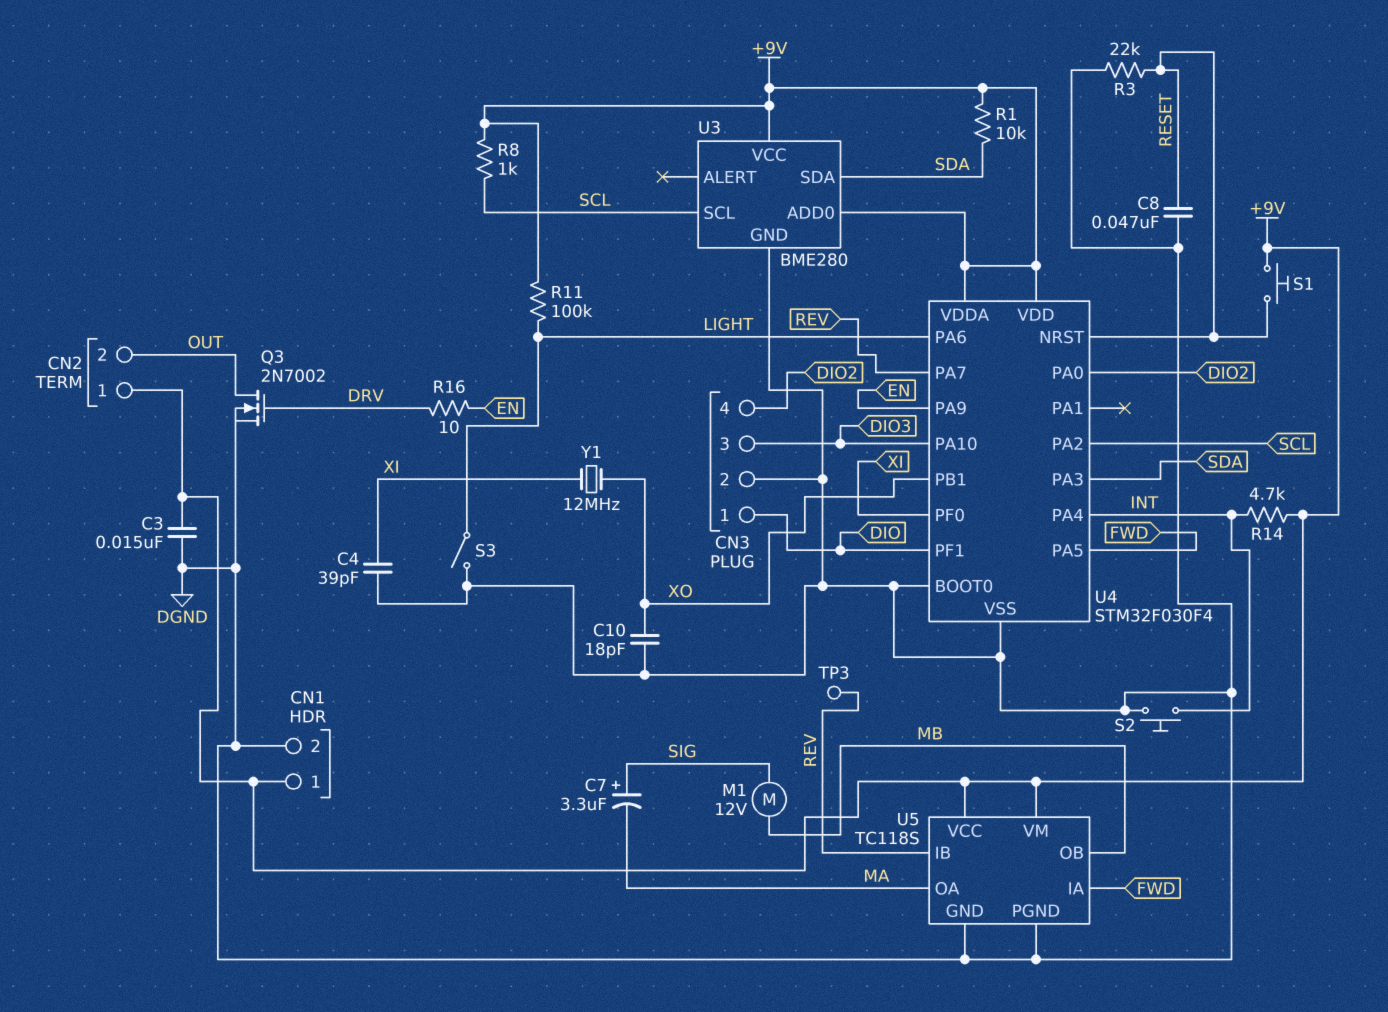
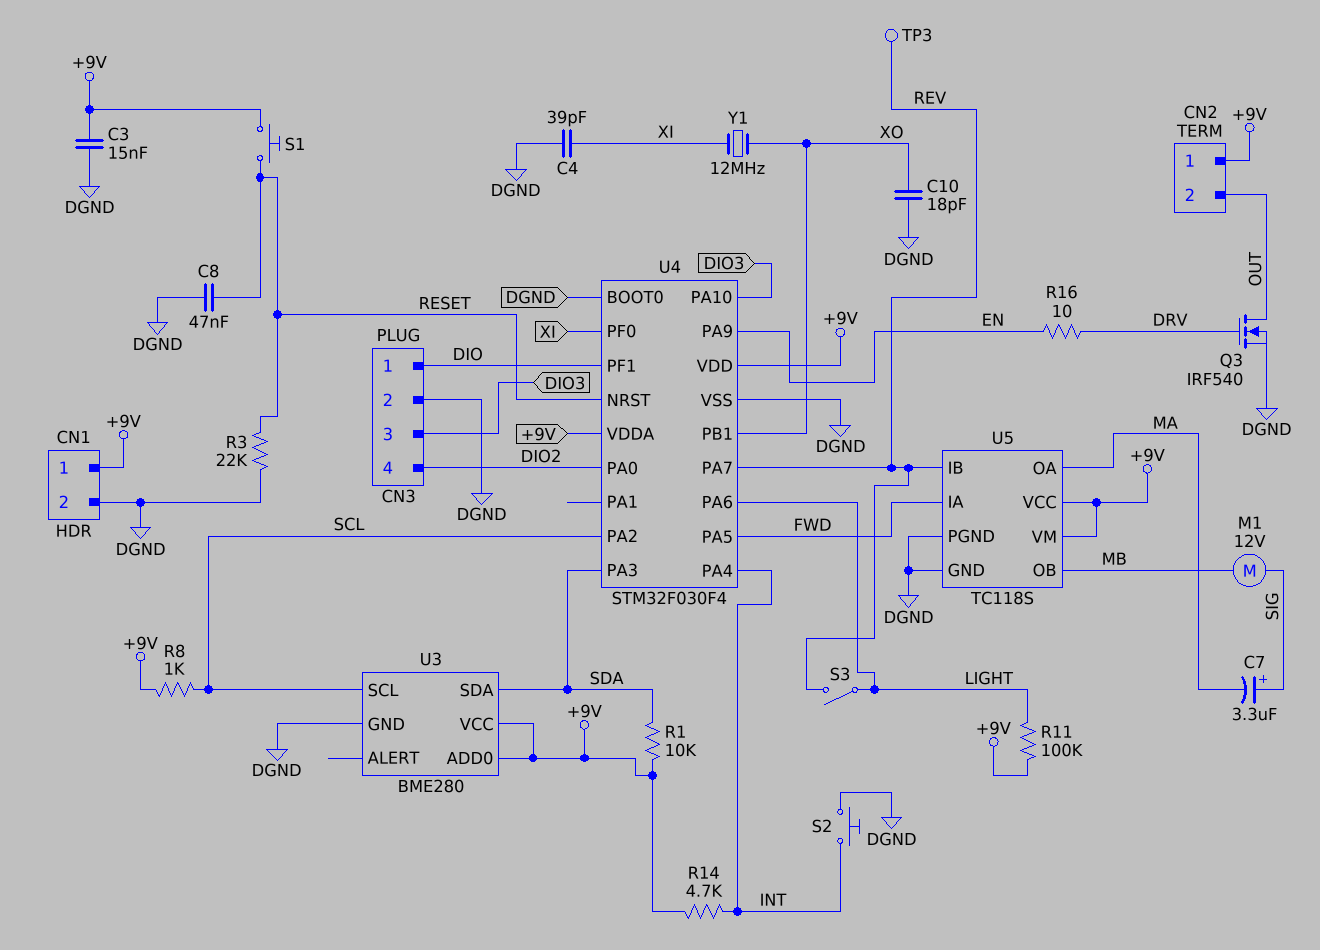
Q3: NMOS 2N7002 (G DRV, D OUT, S DGND) -> NMOS IRF540 (G DRV, D OUT, S DGND)
S3: switch (DGND, LIGHT) -> switch (LIGHT, REV)

